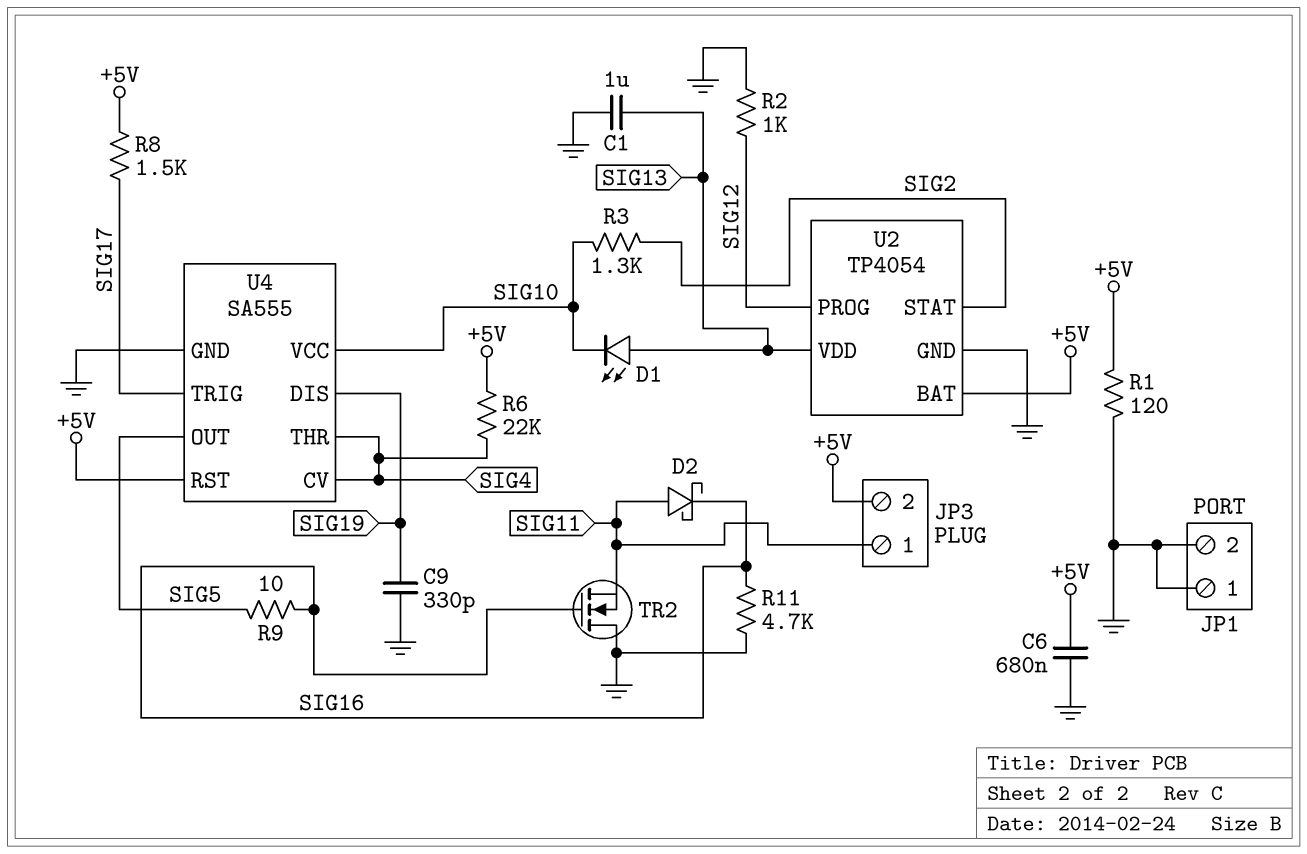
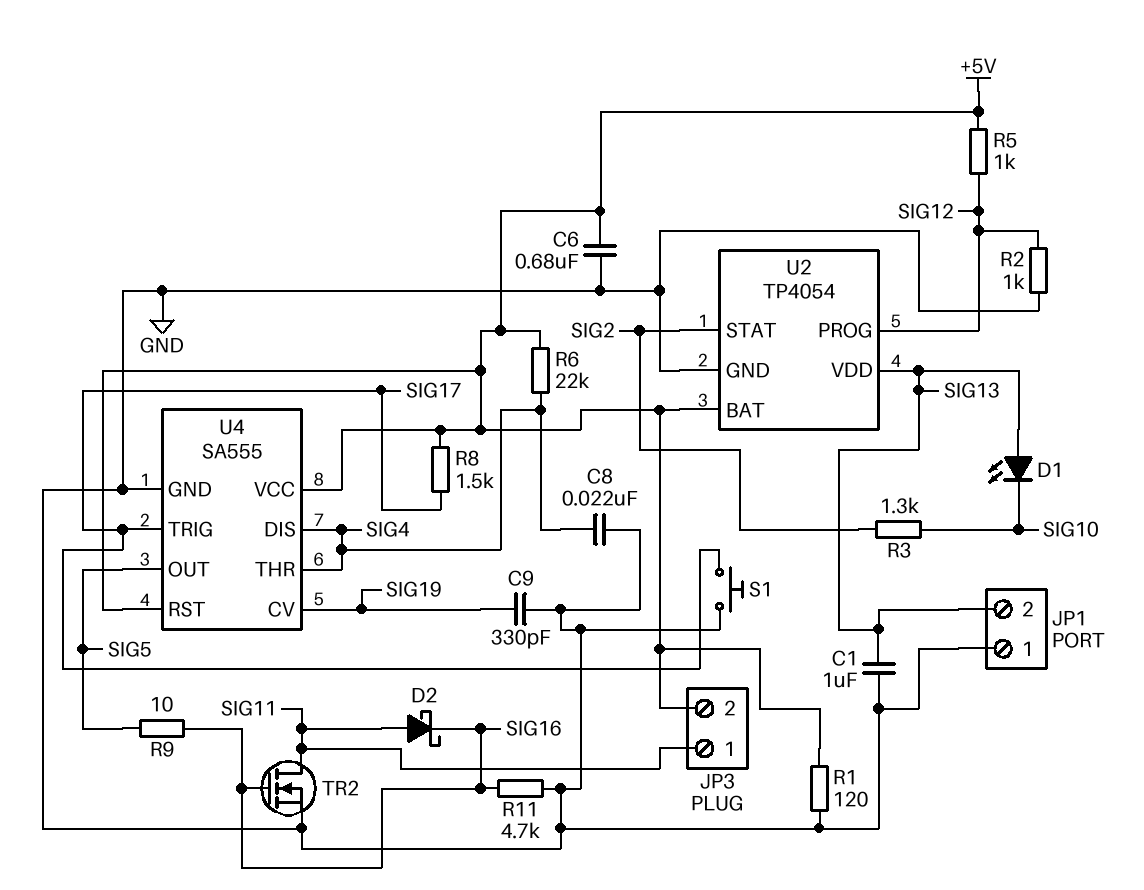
C8: none -> 22nF (GND, SIG4)
JP1 pin 2: GND -> SIG13
R5: none -> 1k (+5V, SIG12)
S1: none -> button (GND, SIG17)
TR2: NMOS (G SIG16, D GND, S SIG11) -> NMOS (G SIG16, D SIG11, S GND)
U4 pin CV: SIG4 -> SIG19
U4 pin DIS: SIG19 -> SIG4
U4 pin VCC: SIG10 -> +5V

